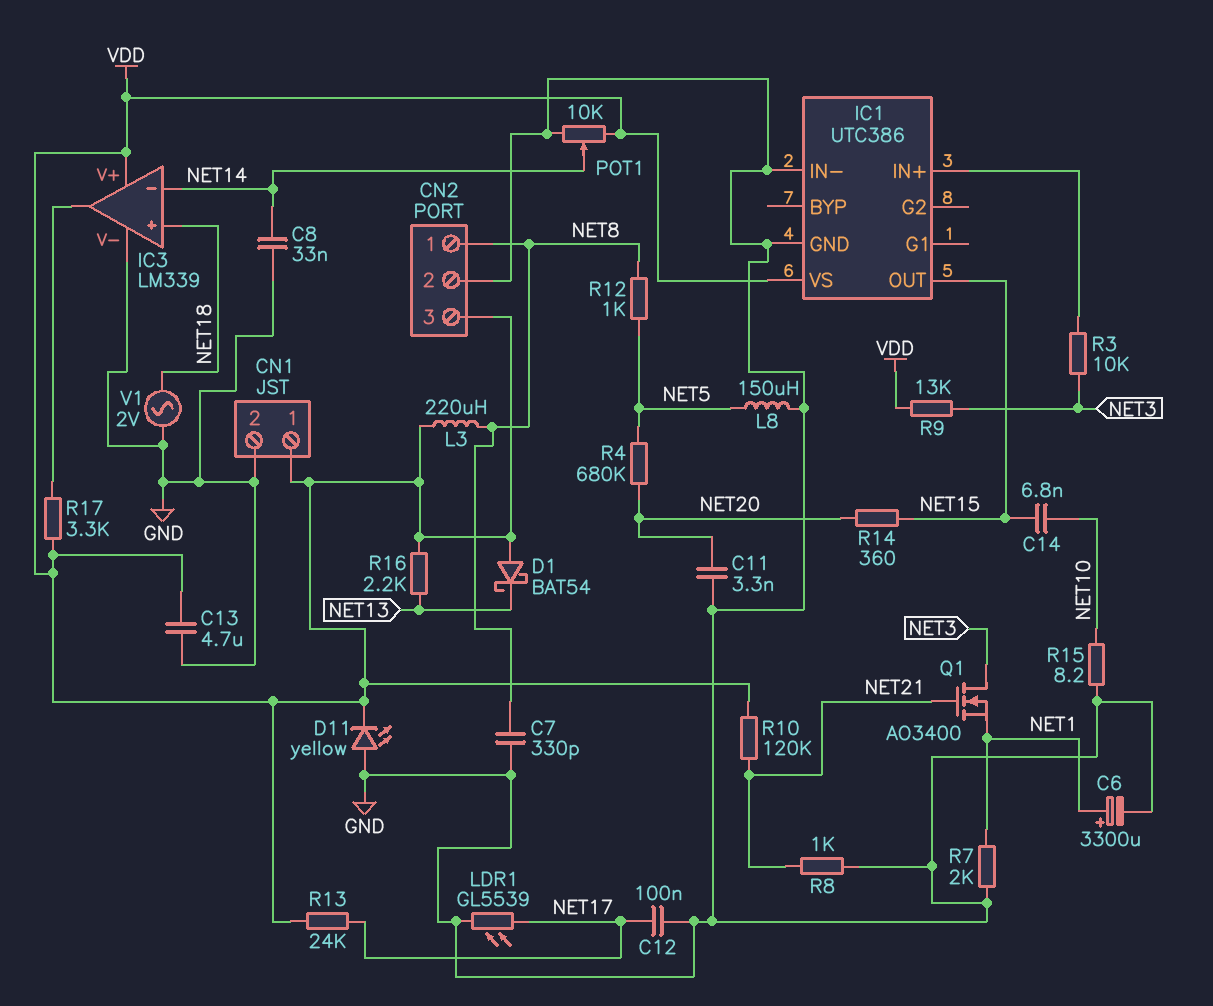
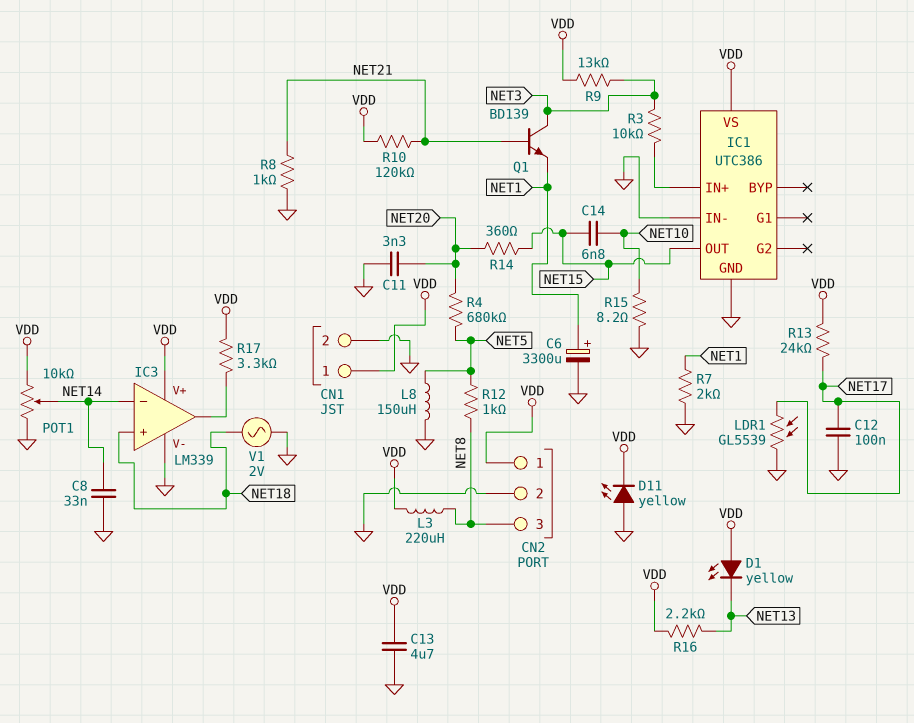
C7: 330pF (GND, NET8) -> none
CN2 pin 1: NET8 -> VDD
CN2 pin 3: VDD -> NET8
D1: schottky BAT54 (A VDD, K NET13) -> LED yellow (A VDD, K NET13)
Q1: NMOS AO3400 (G NET21, D NET3, S NET1) -> NPN BD139 (B NET21, C NET3, E NET1)

